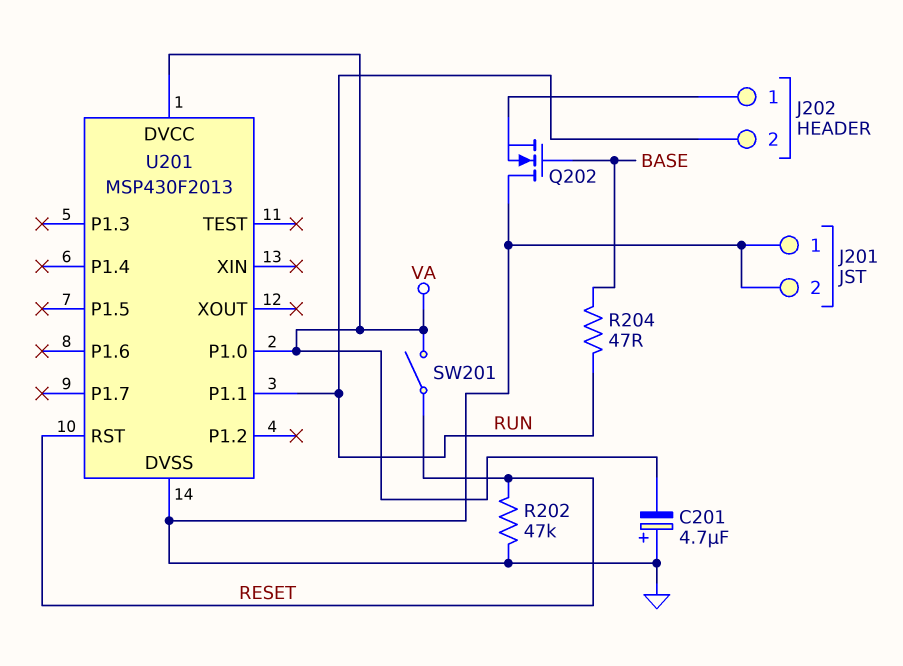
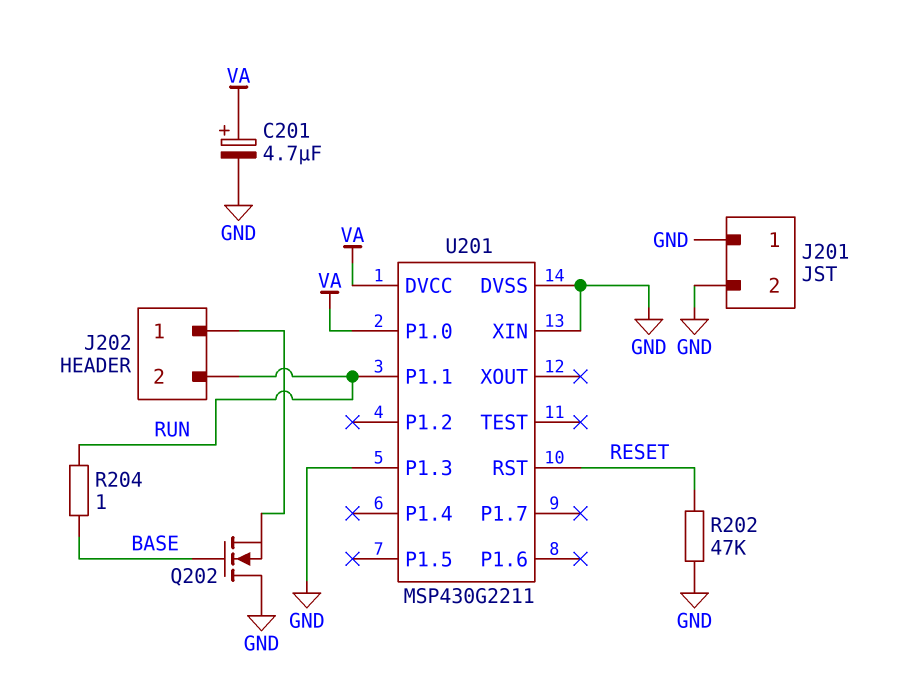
C201: 4.7uF (plus GND, minus VA) -> 4.7uF (plus VA, minus GND)
R204: 47 (BASE, RUN) -> 1 (BASE, RUN)
SW201: switch (RESET, VA) -> none
U201: MSP430F2013 -> MSP430G2211
U201 pin P1.3: none -> GND
U201 pin XIN: none -> GND

